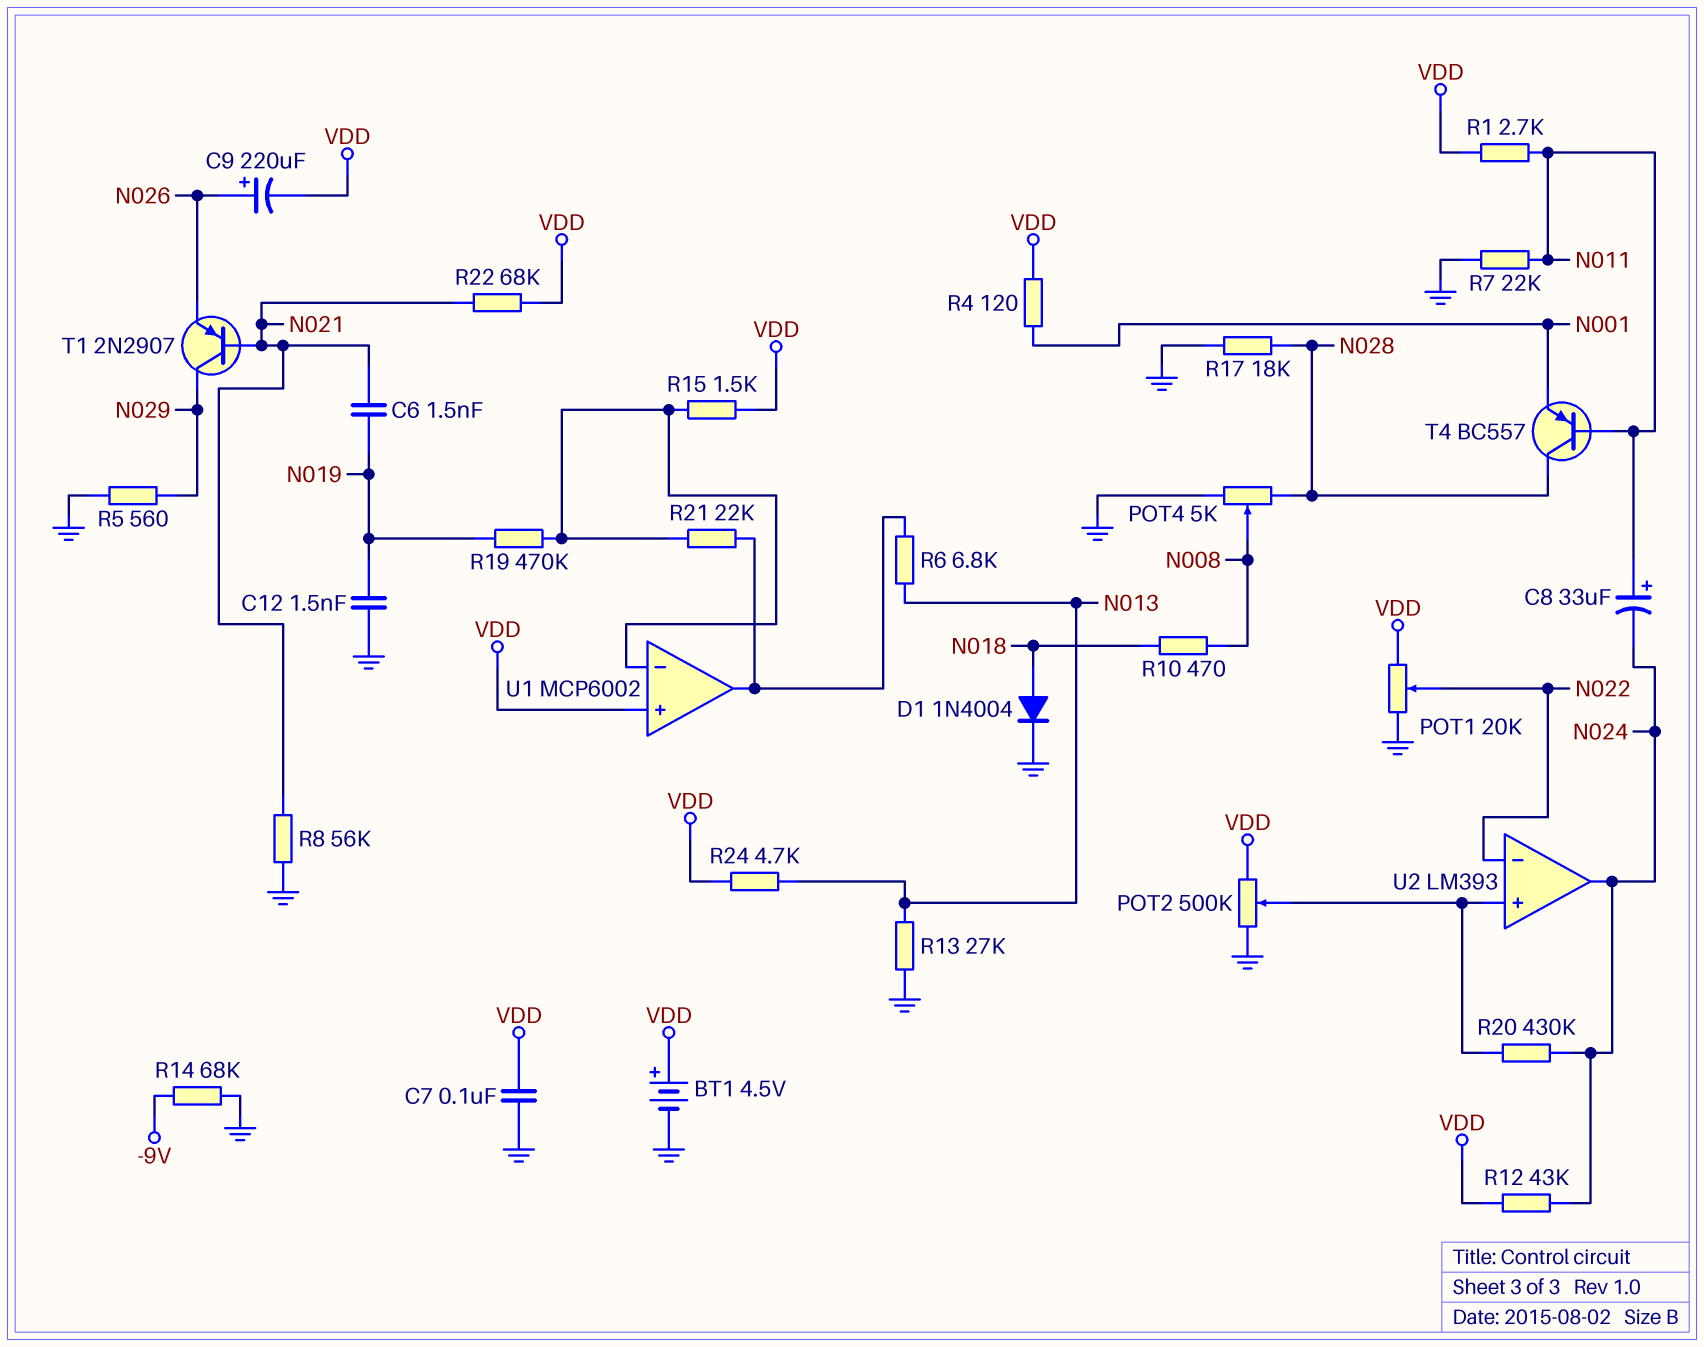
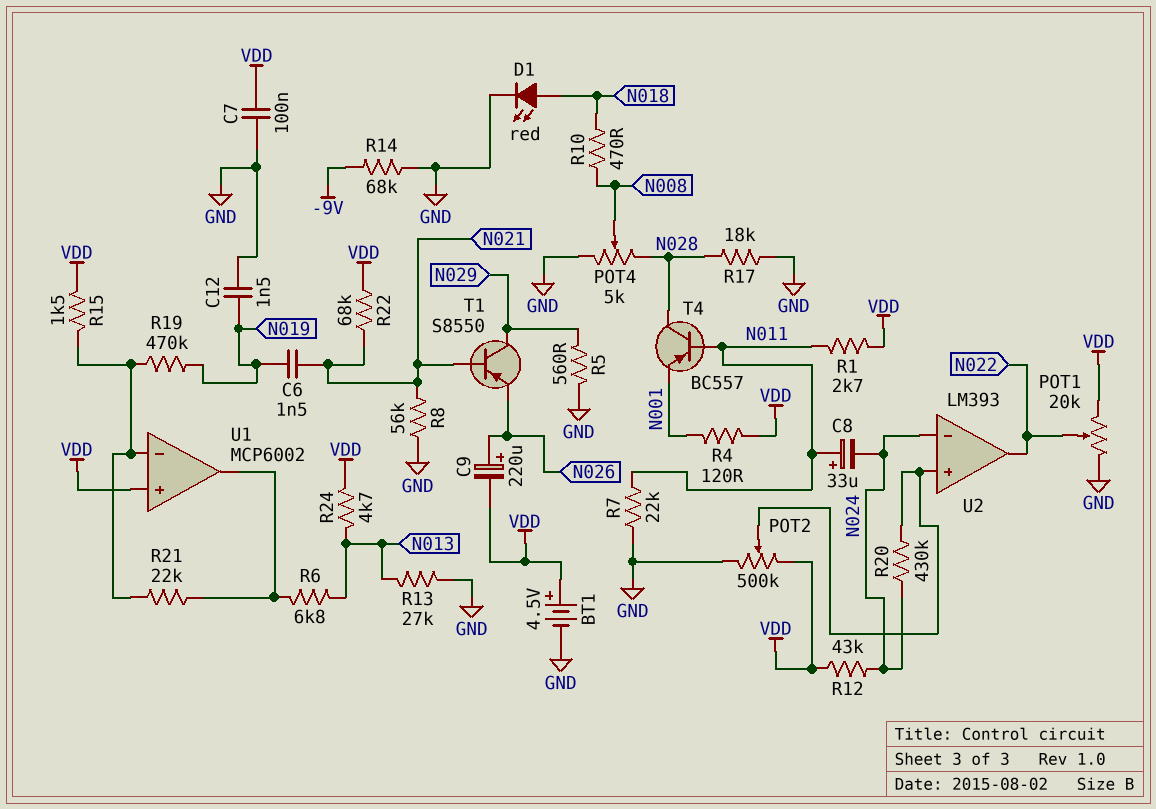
D1: diode 1N4004 (A N018, K GND) -> LED red (A N018, K GND)
T1: PNP 2N2907 (B N021, C N029, E N026) -> PNP S8550 (B N021, C N029, E N026)
U2 pin in-: N022 -> N024
U2 pin out: N024 -> N022

